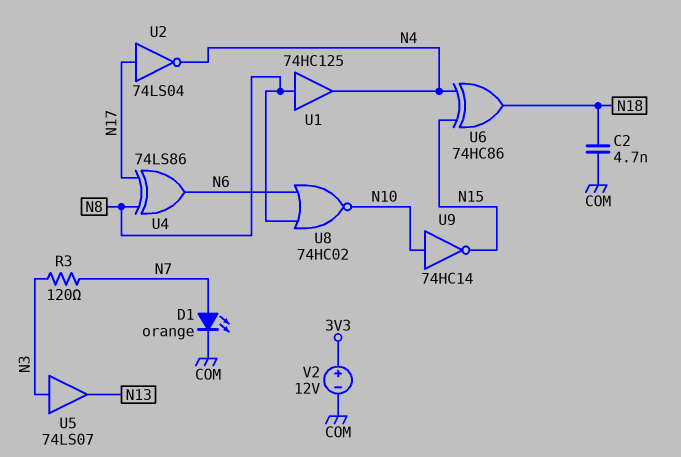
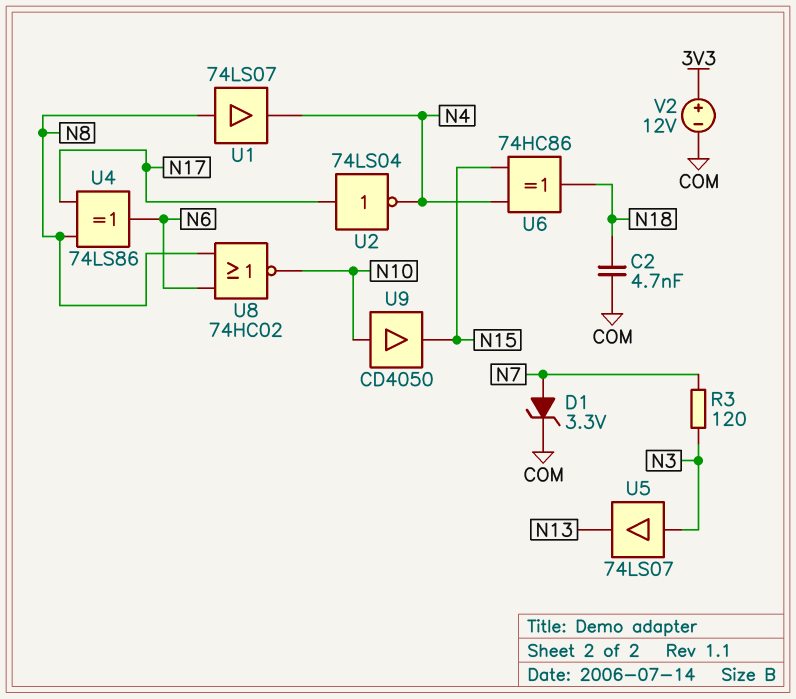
D1: LED orange (A N7, K COM) -> zener 3.3V (A N7, K COM)
U1: buffer 74HC125 (in N8, out N4) -> buffer 74LS07 (in N8, out N4)
U9: NOT 74HC14 (in N10, out N15) -> buffer CD4050 (in N10, out N15)

